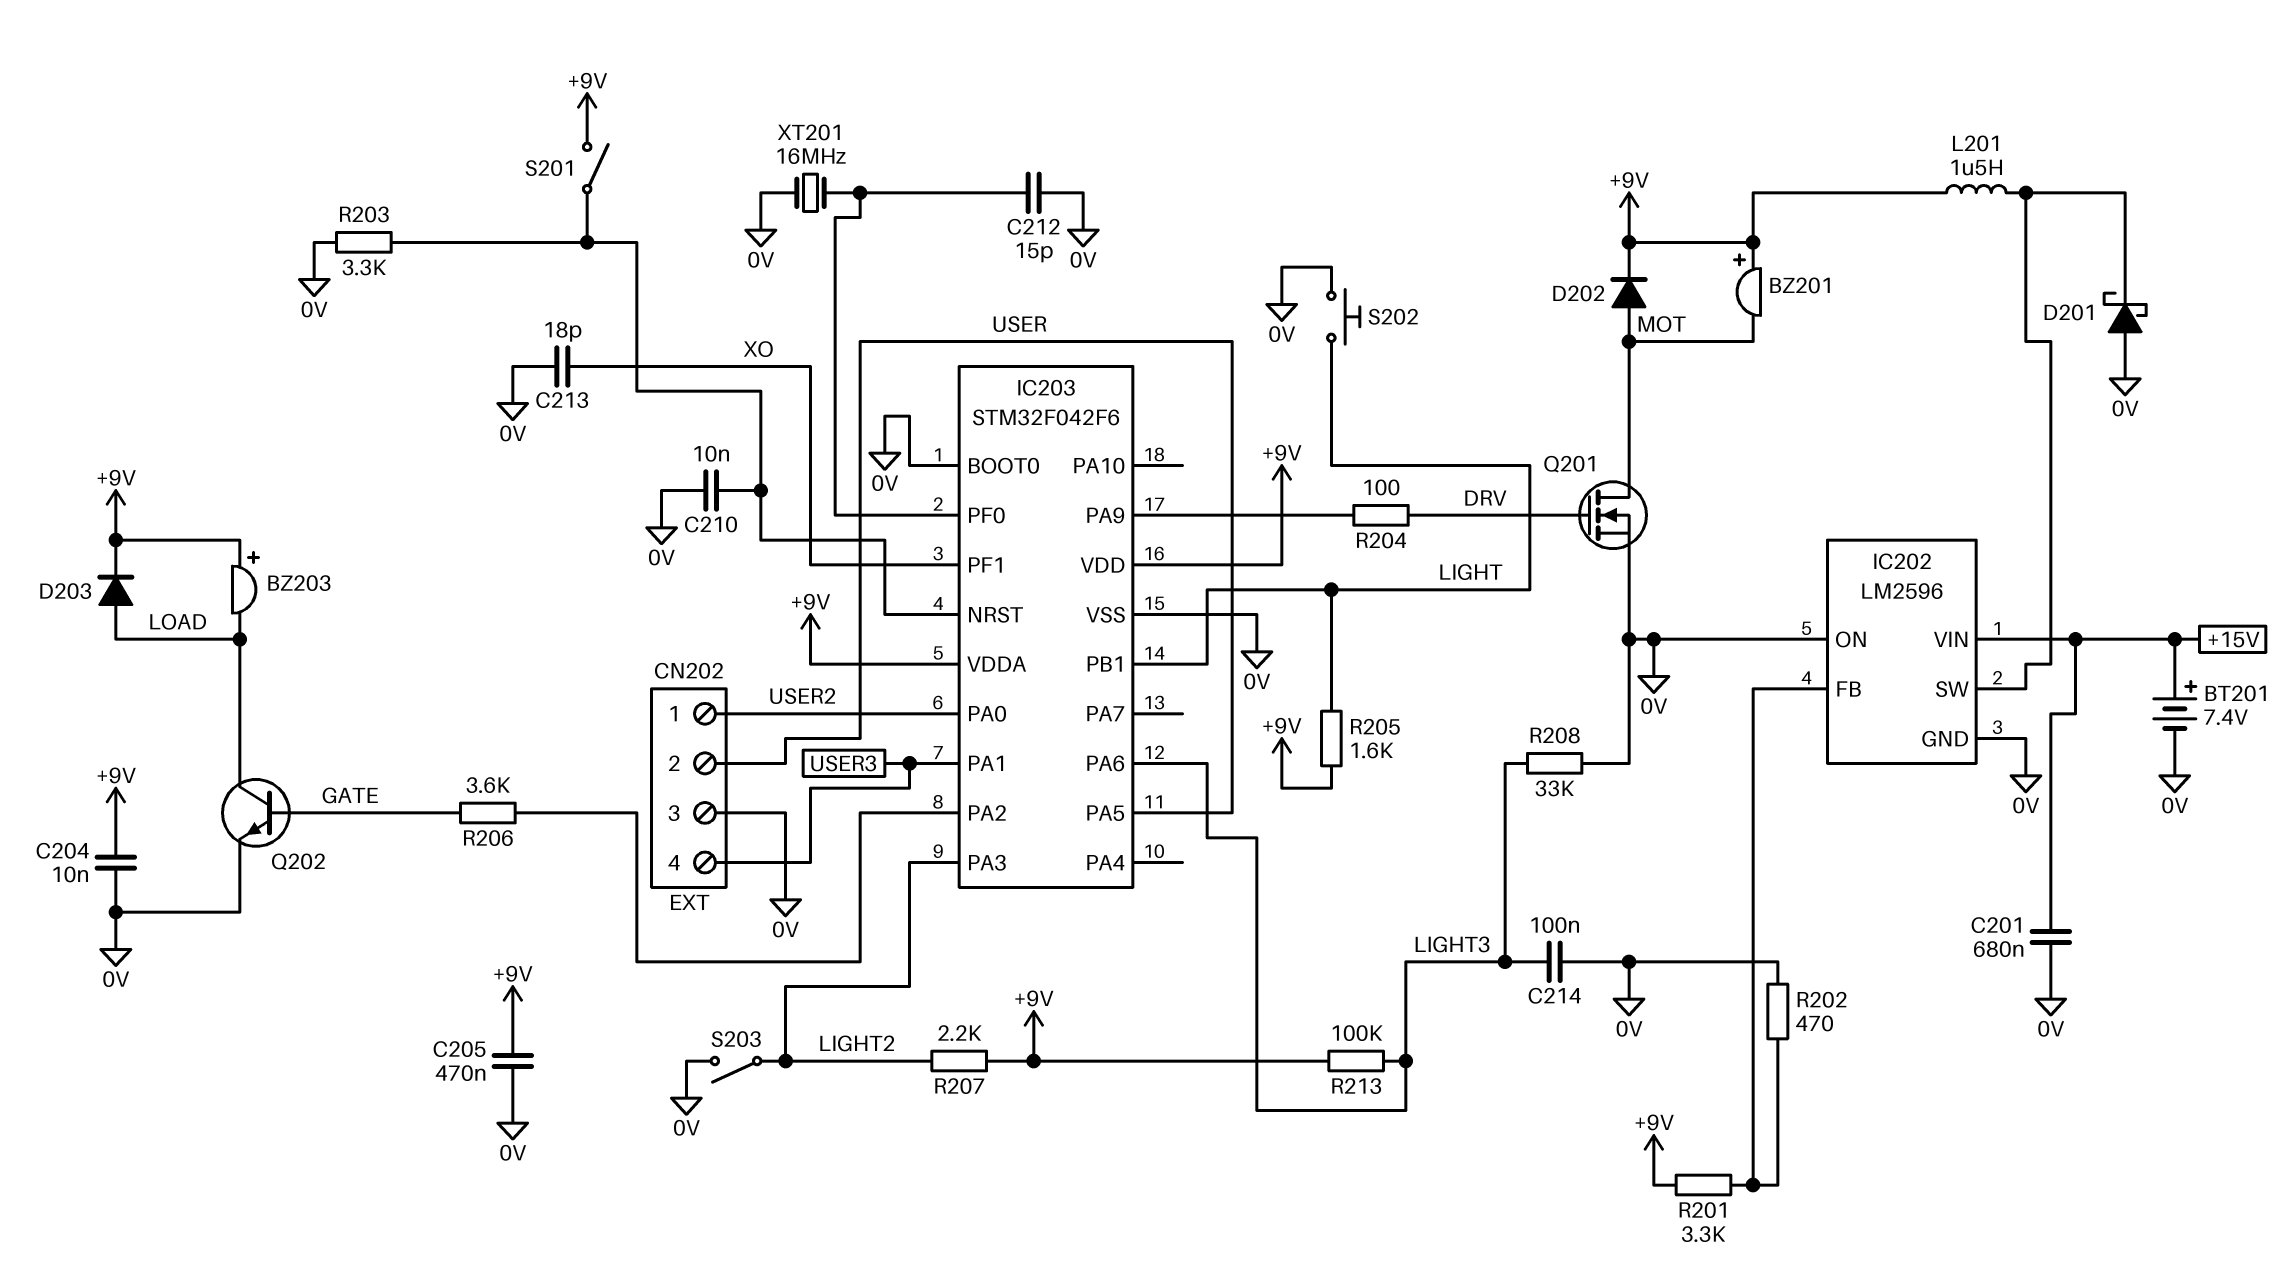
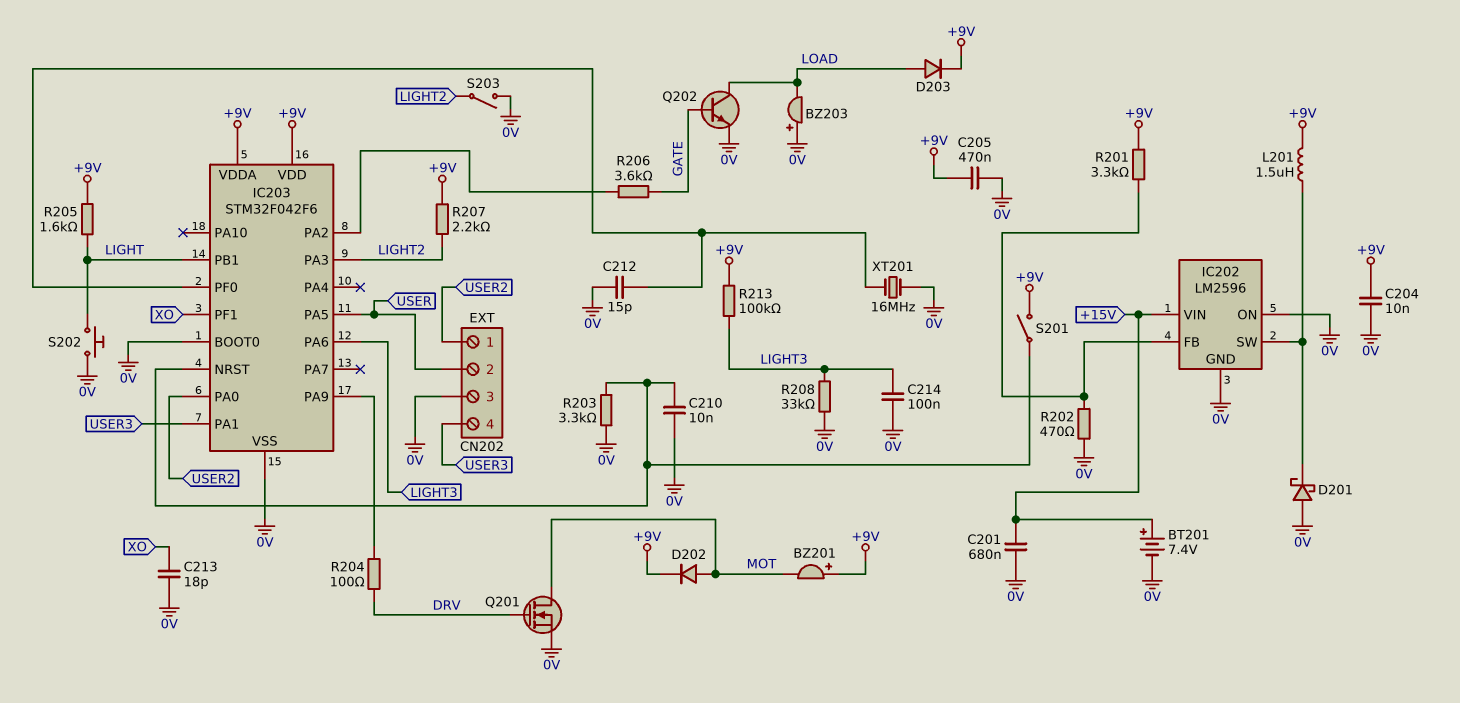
BZ203: buzzer (plus +9V, minus LOAD) -> buzzer (plus 0V, minus LOAD)

